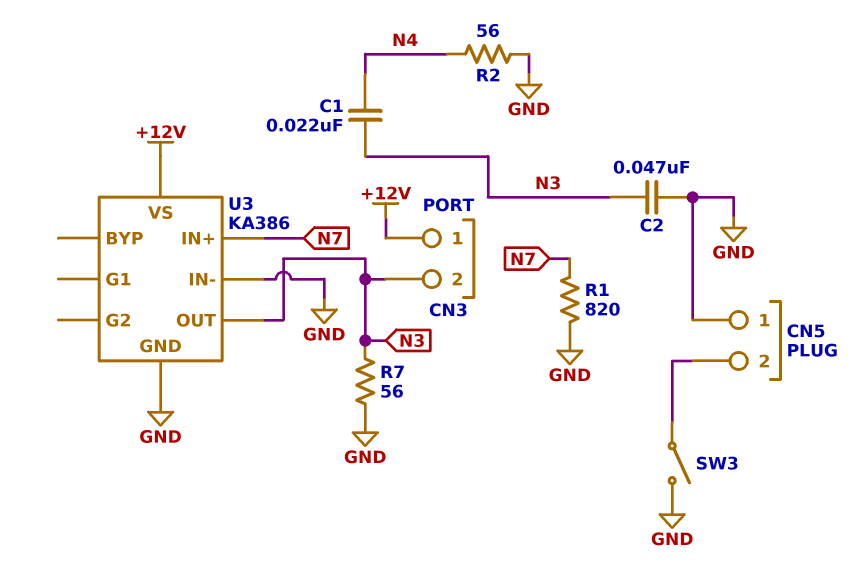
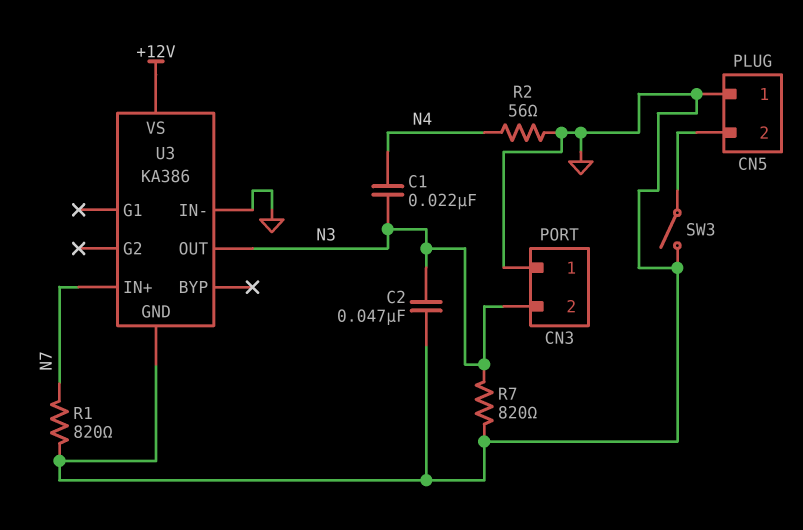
CN3 pin 1: +12V -> GND
R7: 56 (GND, N3) -> 820 (GND, N3)

